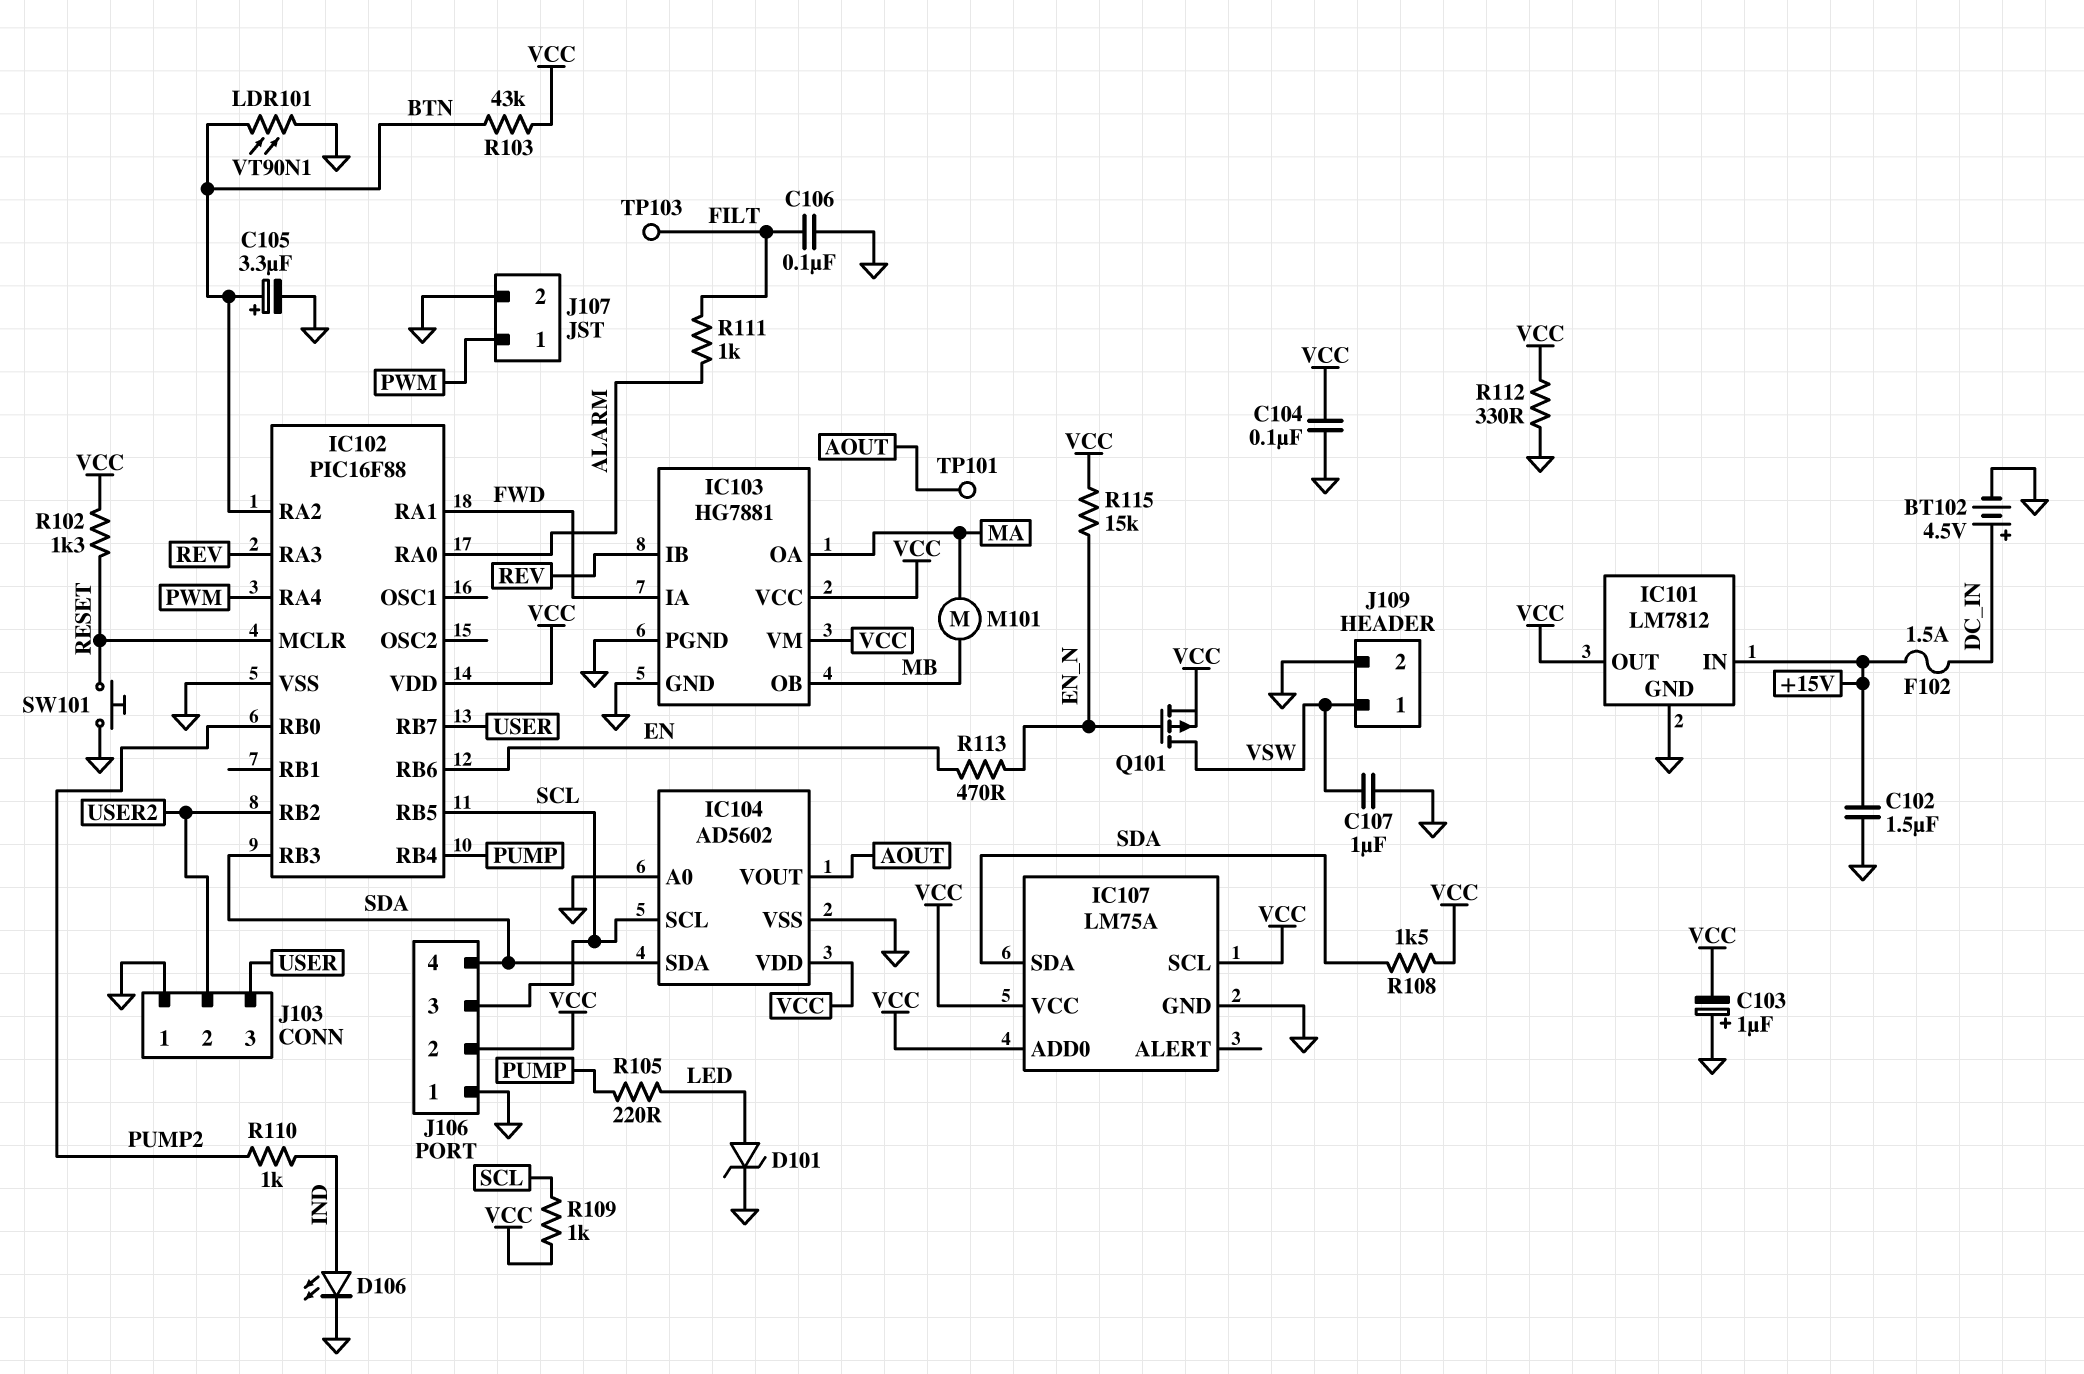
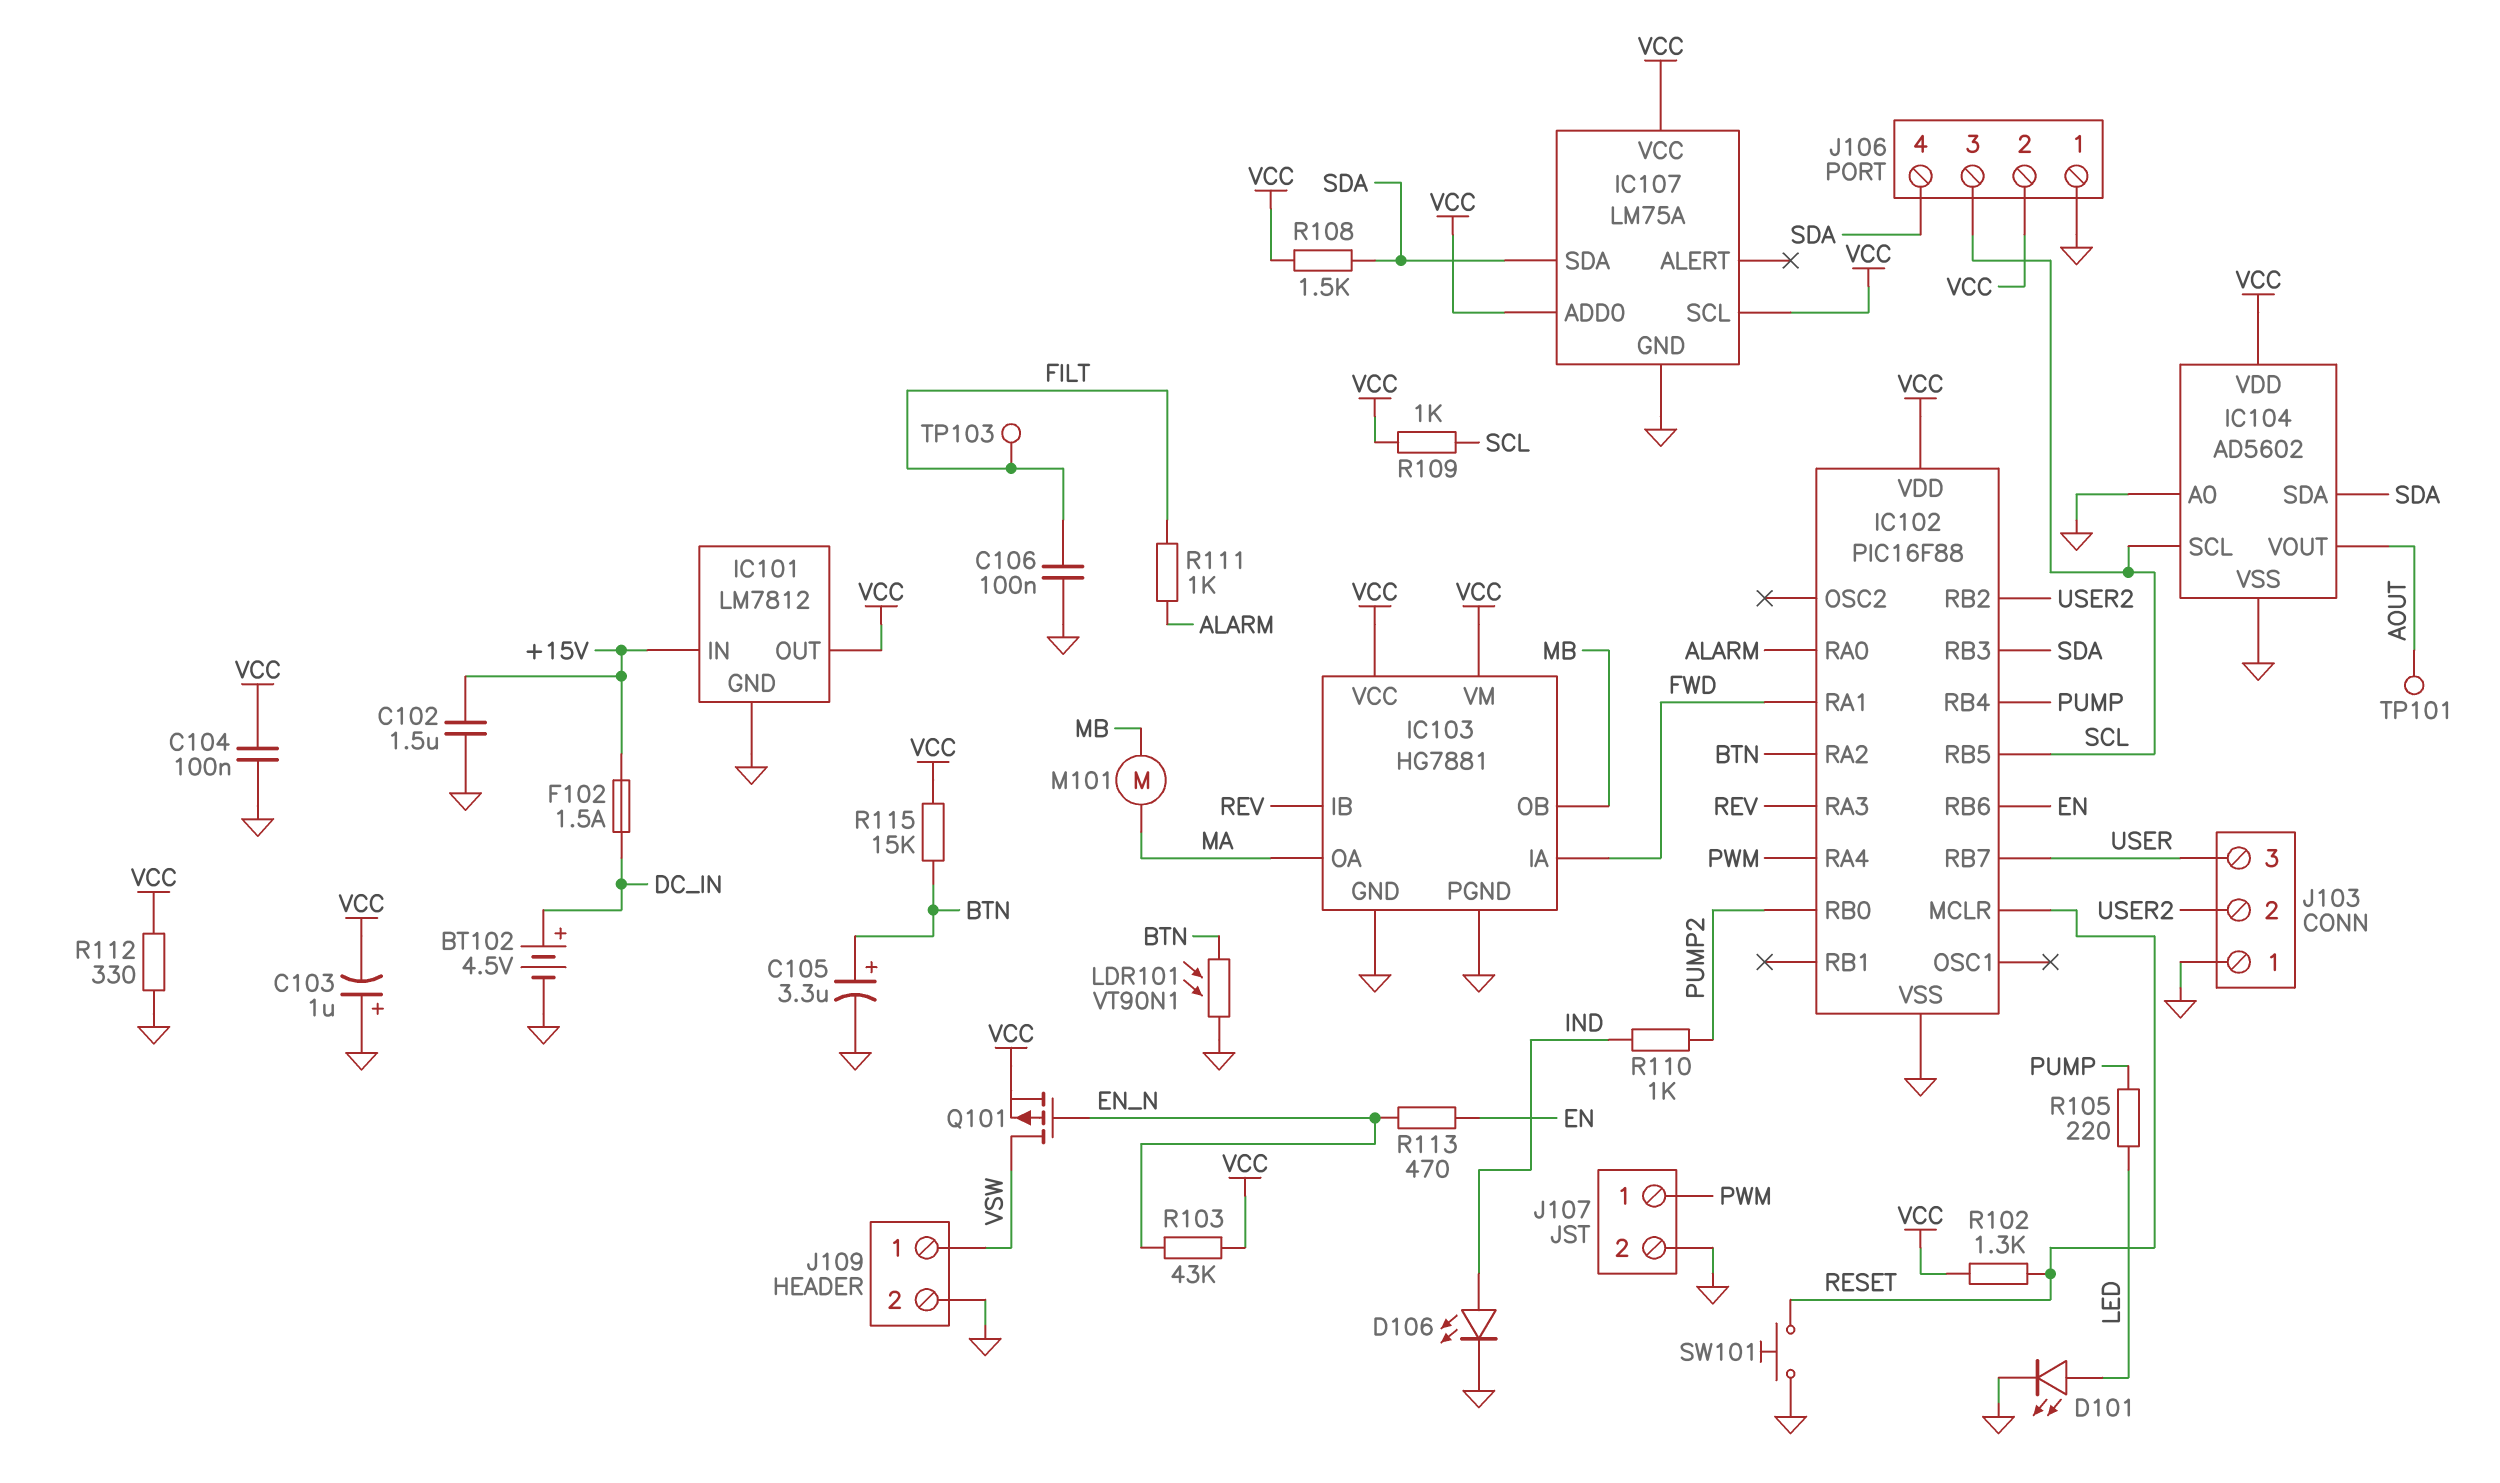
C107: 1uF (GND, VSW) -> none
D101: zener (A LED, K GND) -> LED (A LED, K GND)
R103: 43k (BTN, VCC) -> 43k (EN_N, VCC)
R115: 15k (EN_N, VCC) -> 15k (BTN, VCC)

